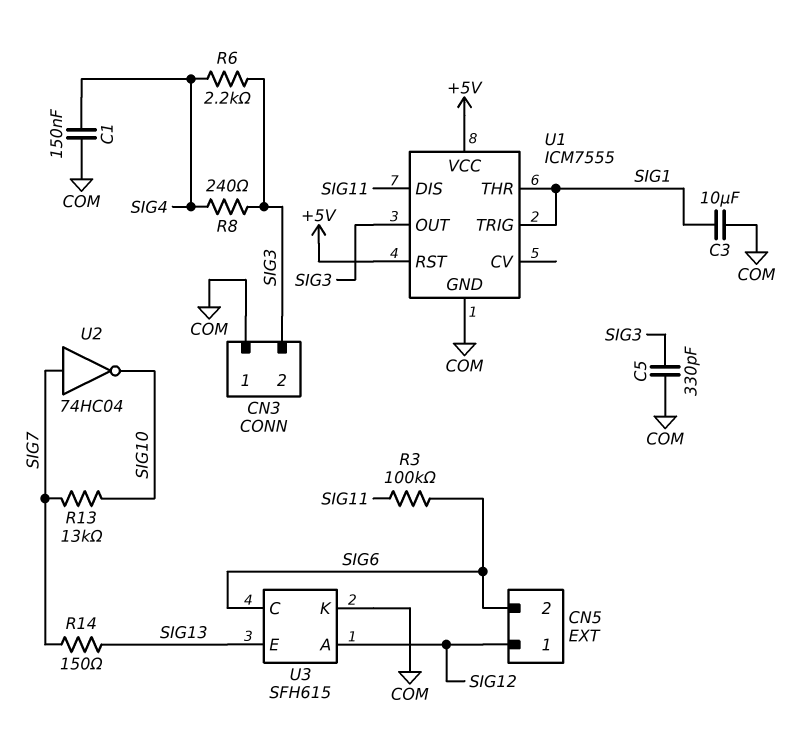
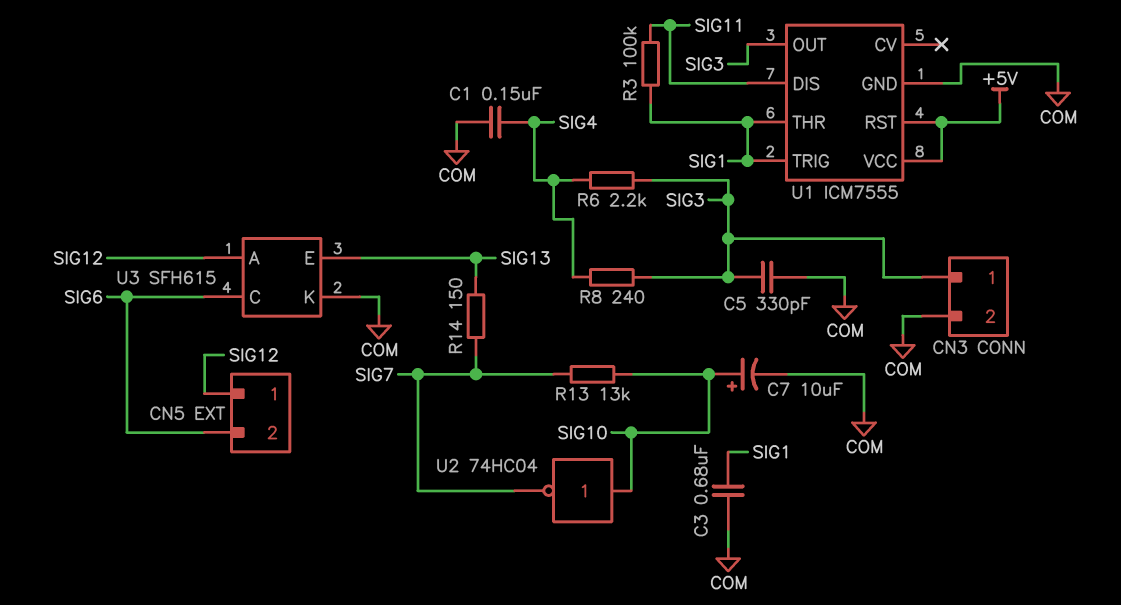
C3: 10uF (COM, SIG1) -> 680nF (COM, SIG1)
C7: none -> 10uF (plus SIG10, minus COM)
CN3 pin 1: COM -> SIG3
CN3 pin 2: SIG3 -> COM
R3: 100k (SIG6, SIG11) -> 100k (SIG1, SIG11)
U2: NOT 74HC04 (in SIG7, out SIG10) -> NOT 74HC04 (in SIG10, out SIG7)

